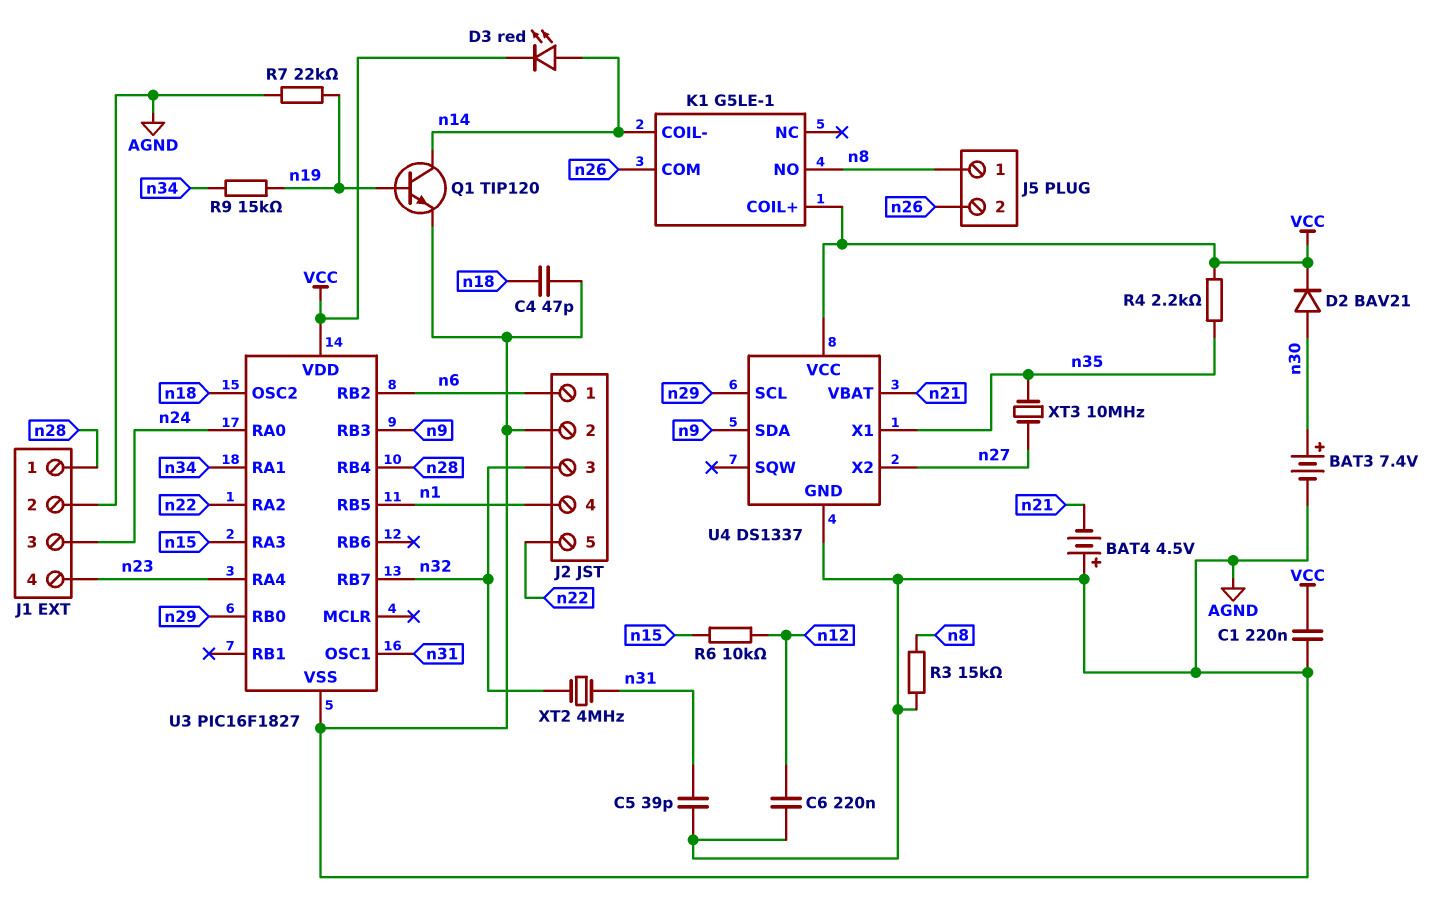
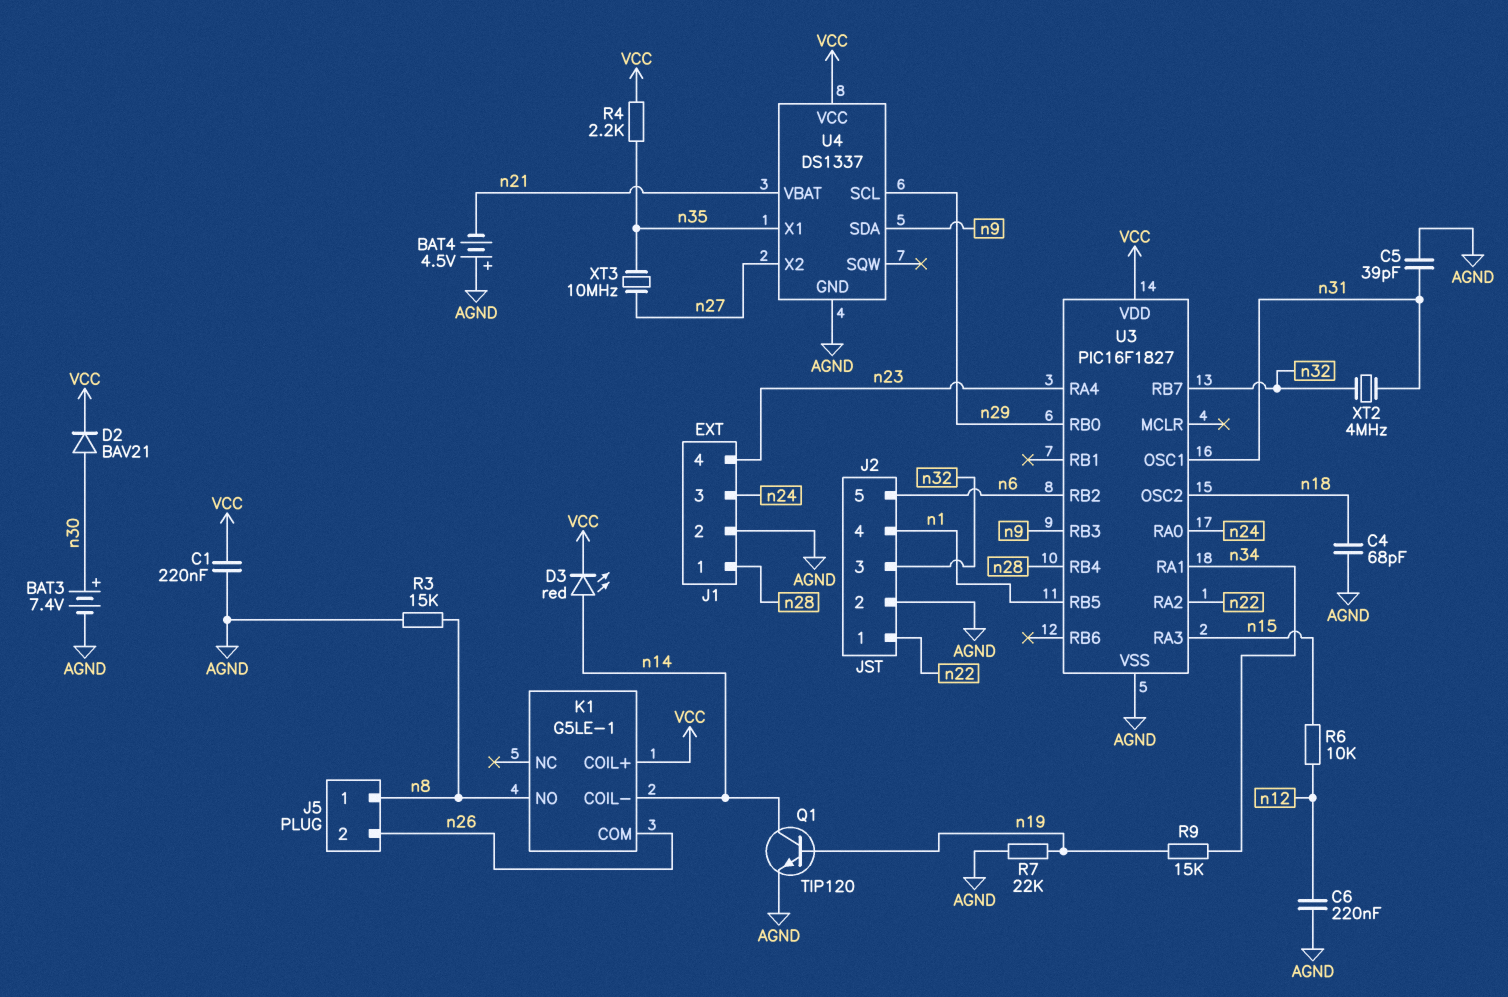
C4: 47pF (AGND, n18) -> 68pF (AGND, n18)
J2 pin 1: n6 -> n22
J2 pin 5: n22 -> n6

